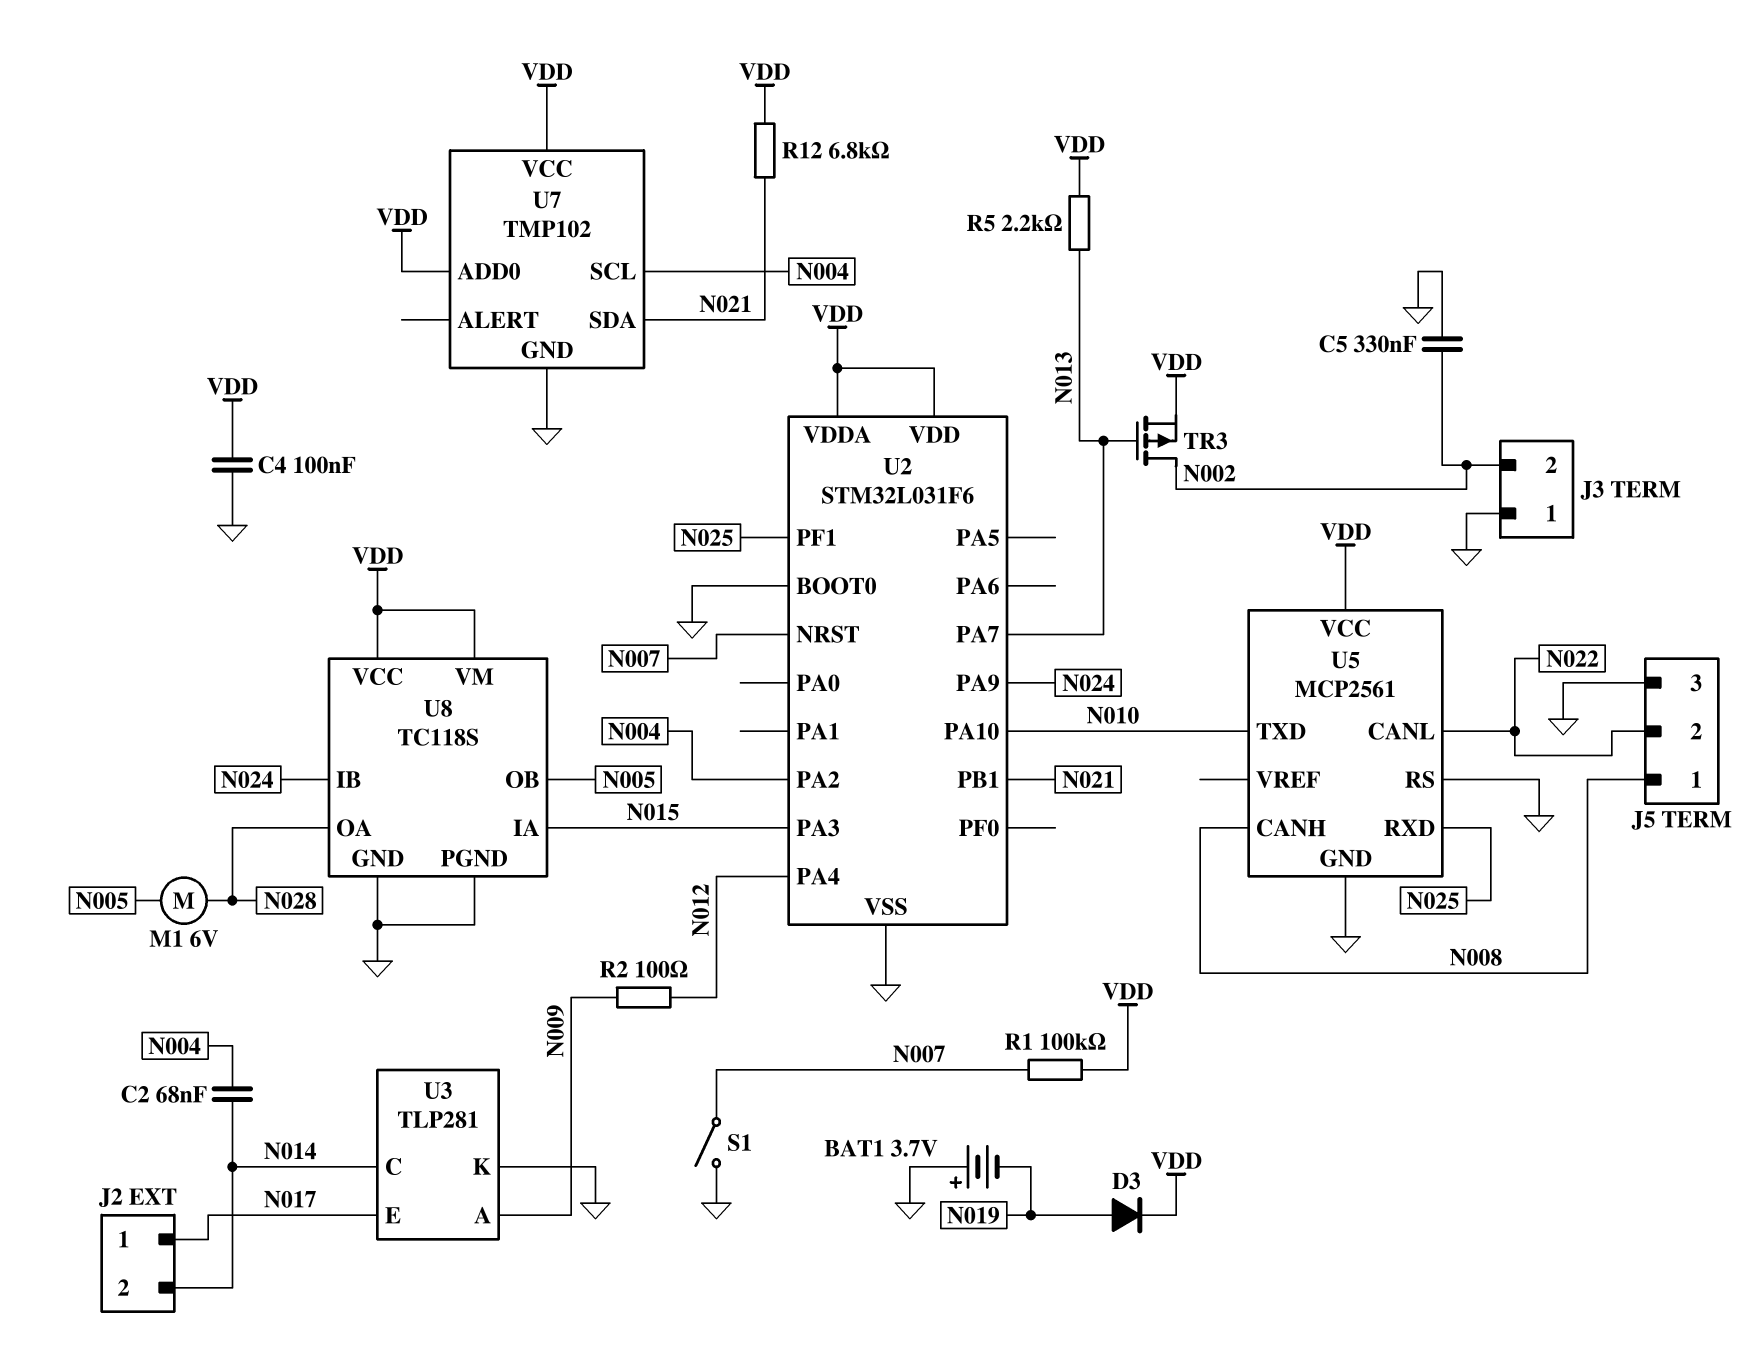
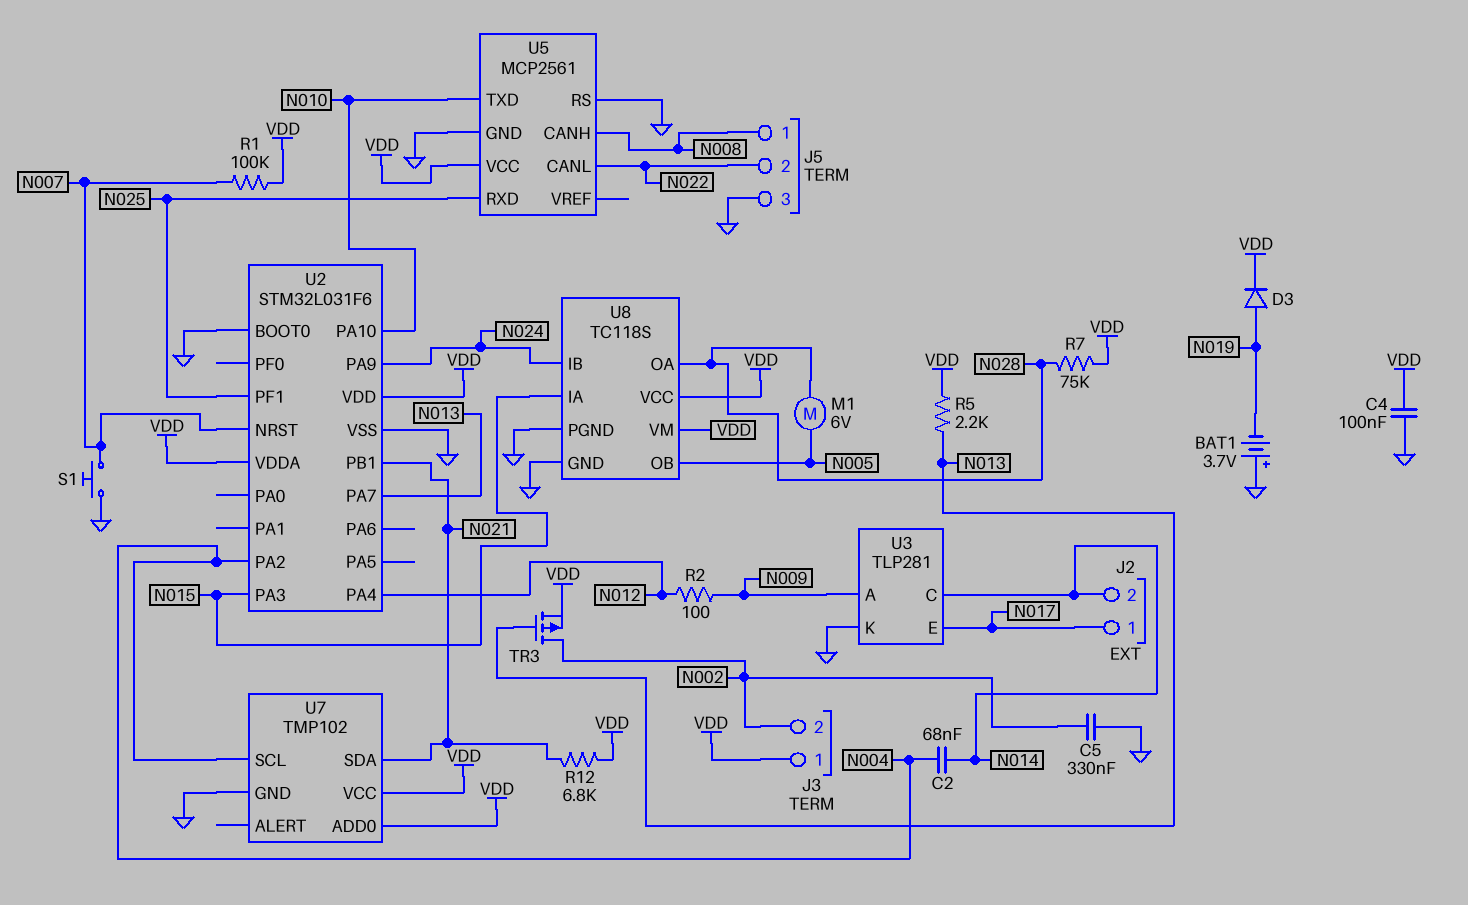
J3 pin 1: GND -> VDD
R7: none -> 75k (N028, VDD)
S1: switch (GND, N007) -> button (GND, N007)

